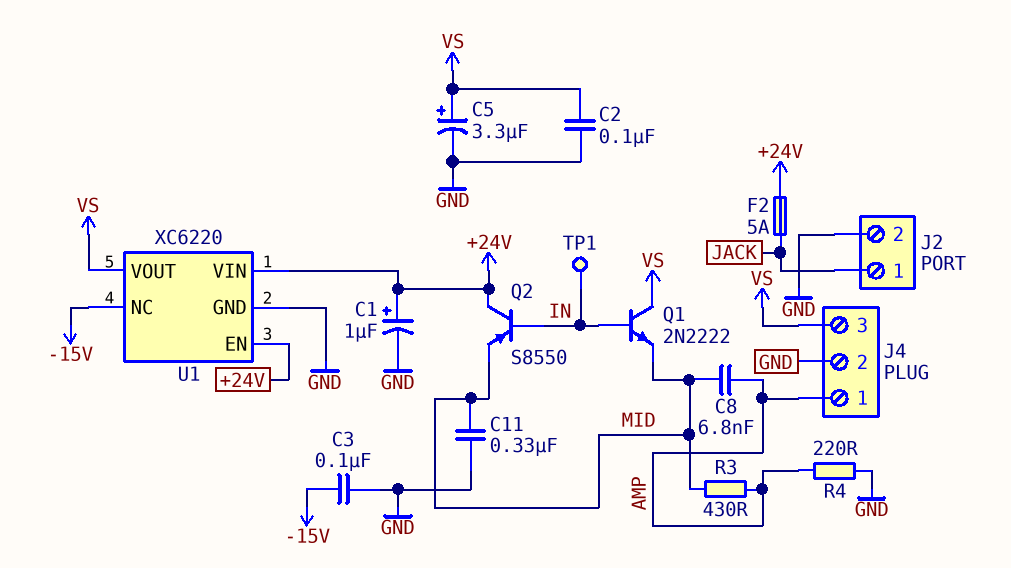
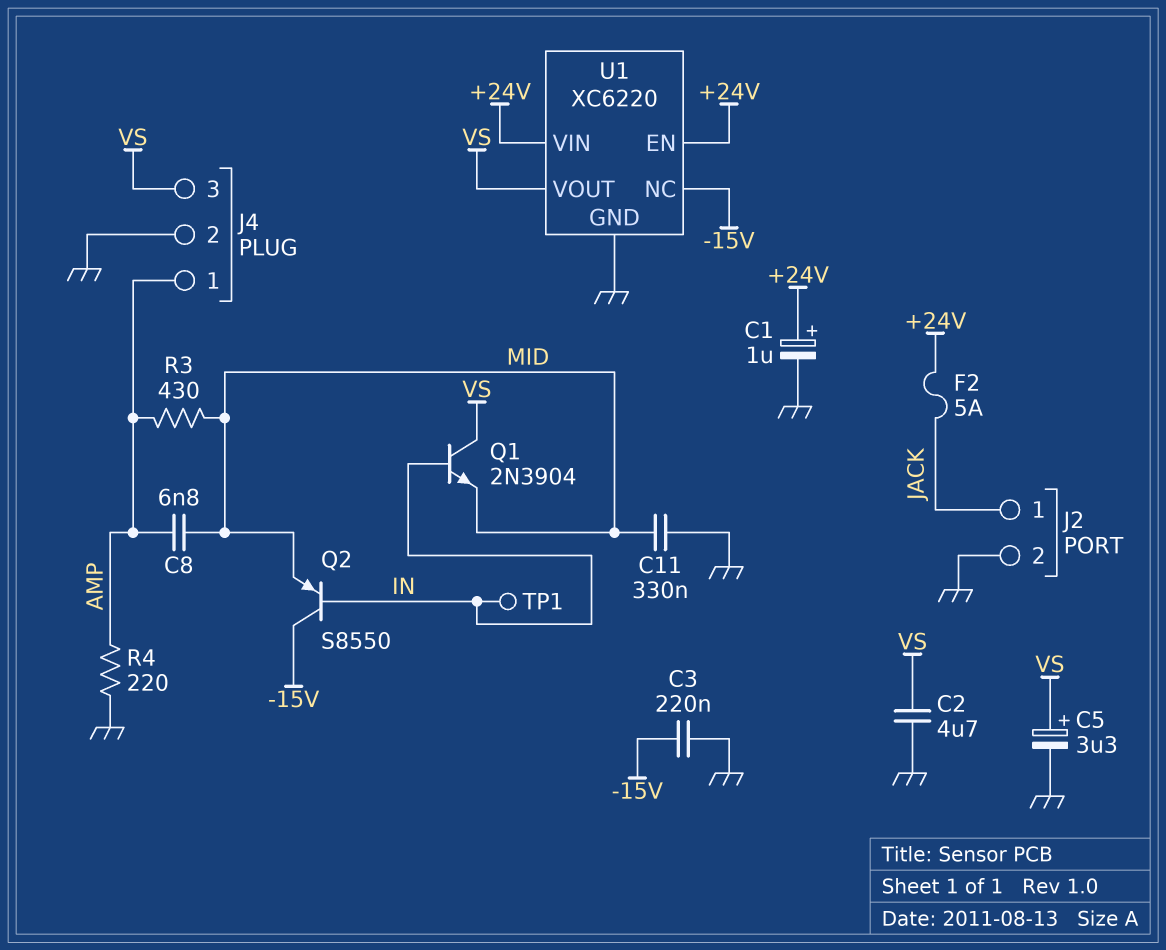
C2: 100nF (GND, VS) -> 4.7uF (GND, VS)
C3: 100nF (-15V, GND) -> 220nF (-15V, GND)
Q1: NPN 2N2222 (B IN, C VS, E MID) -> NPN 2N3904 (B IN, C VS, E MID)
Q2: PNP S8550 (B IN, C +24V, E MID) -> PNP S8550 (B IN, C -15V, E MID)

